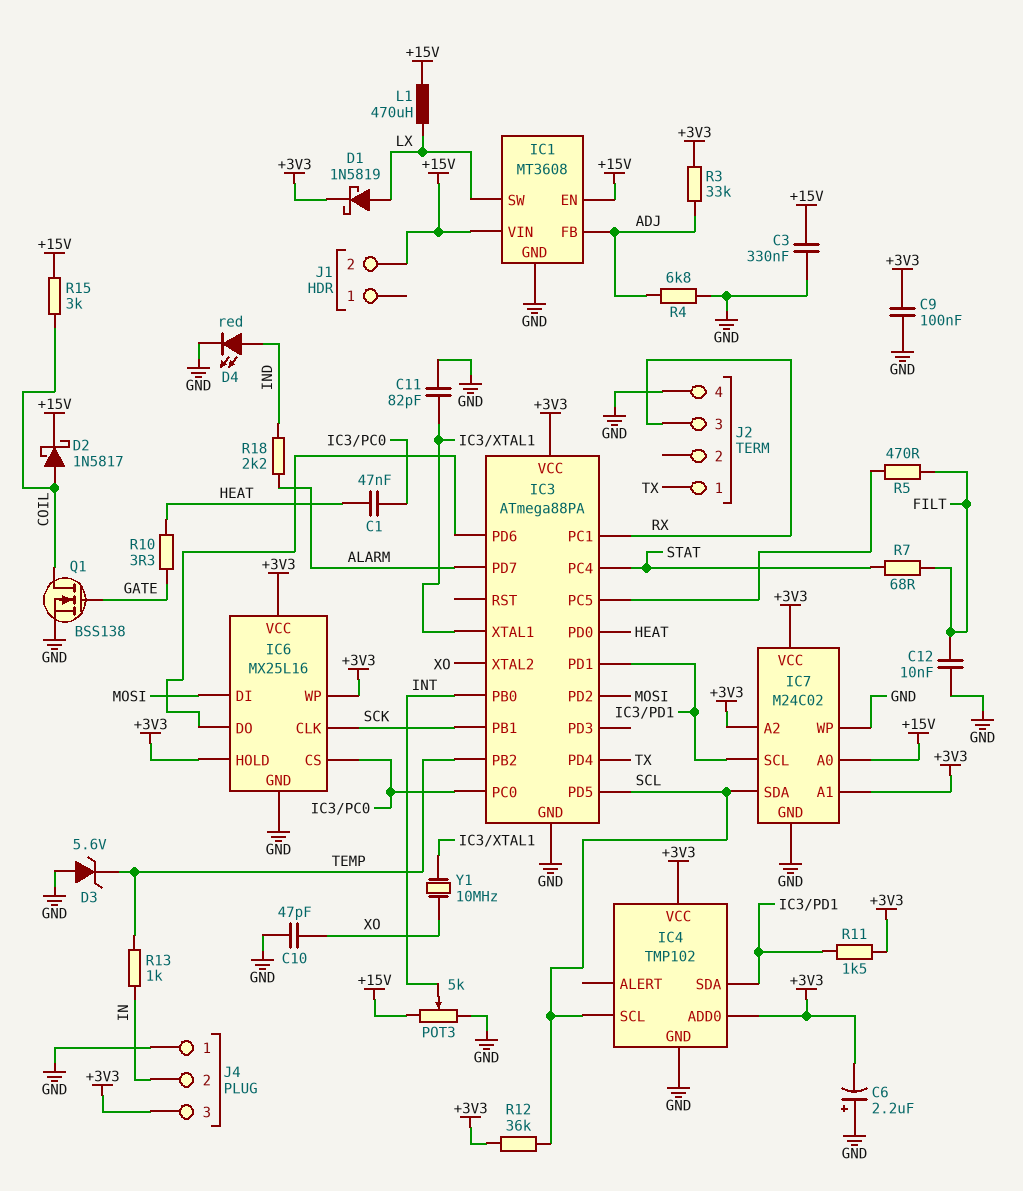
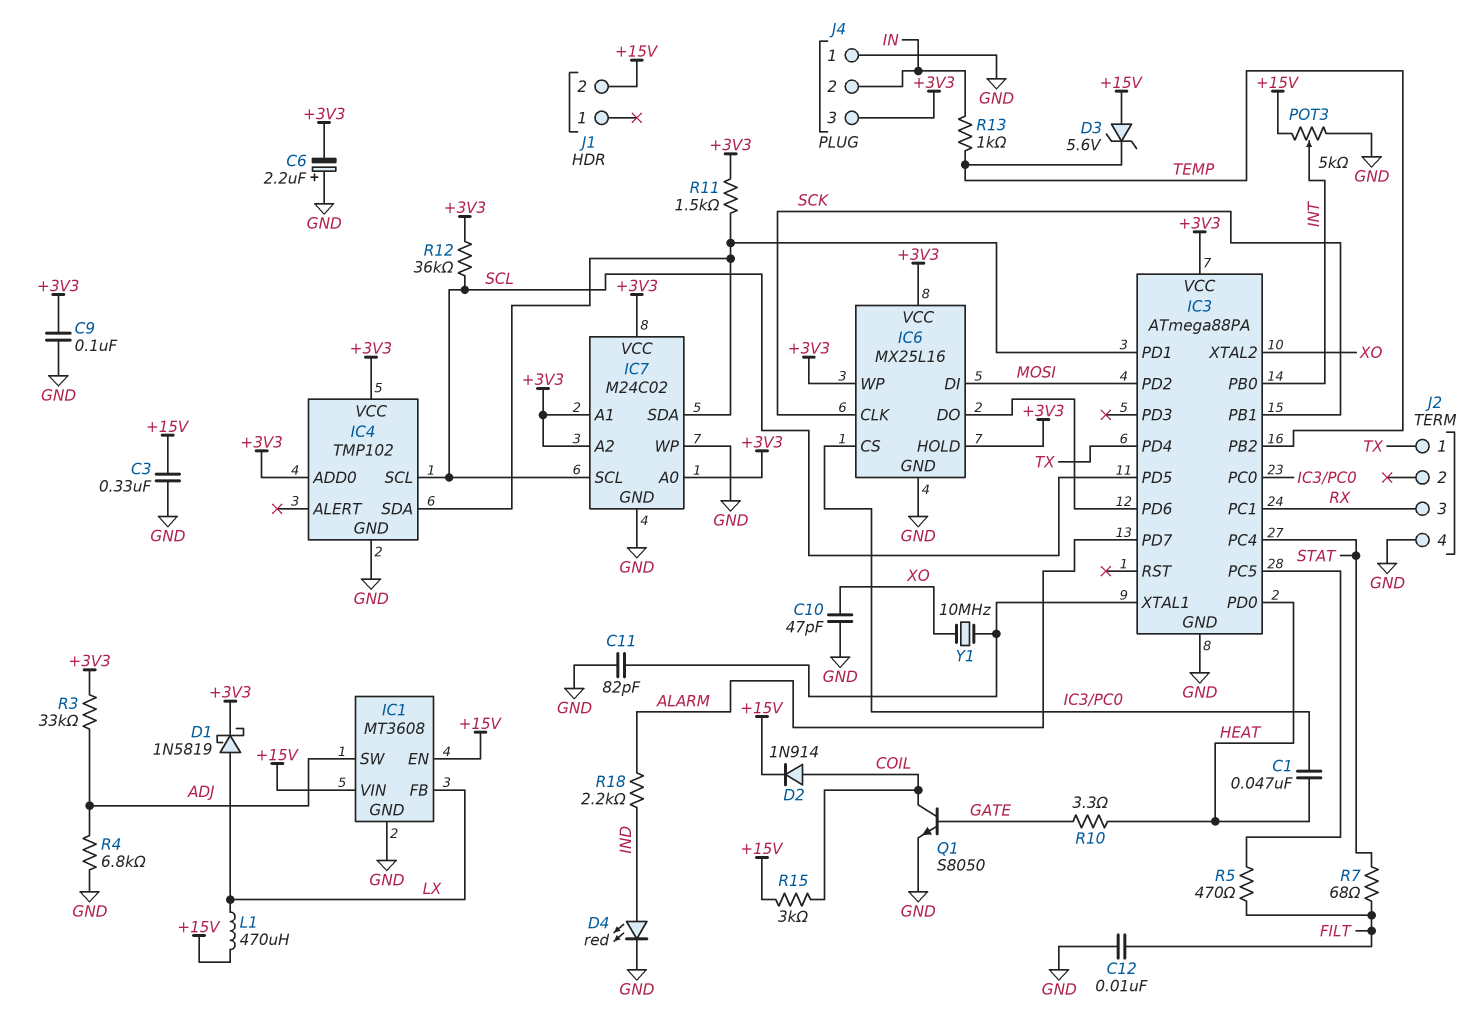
D2: schottky 1N5817 (A COIL, K +15V) -> diode 1N914 (A COIL, K +15V)
D3: zener 5.6V (A GND, K TEMP) -> zener 5.6V (A +15V, K TEMP)
IC1 pin FB: ADJ -> LX
IC1 pin SW: LX -> ADJ
IC7 pin A0: +15V -> +3V3
IC7 pin SCL: IC3/PD1 -> SCL
IC7 pin SDA: SCL -> IC3/PD1
Q1: NMOS BSS138 (G GATE, D COIL, S GND) -> NPN S8050 (B GATE, C COIL, E GND)

